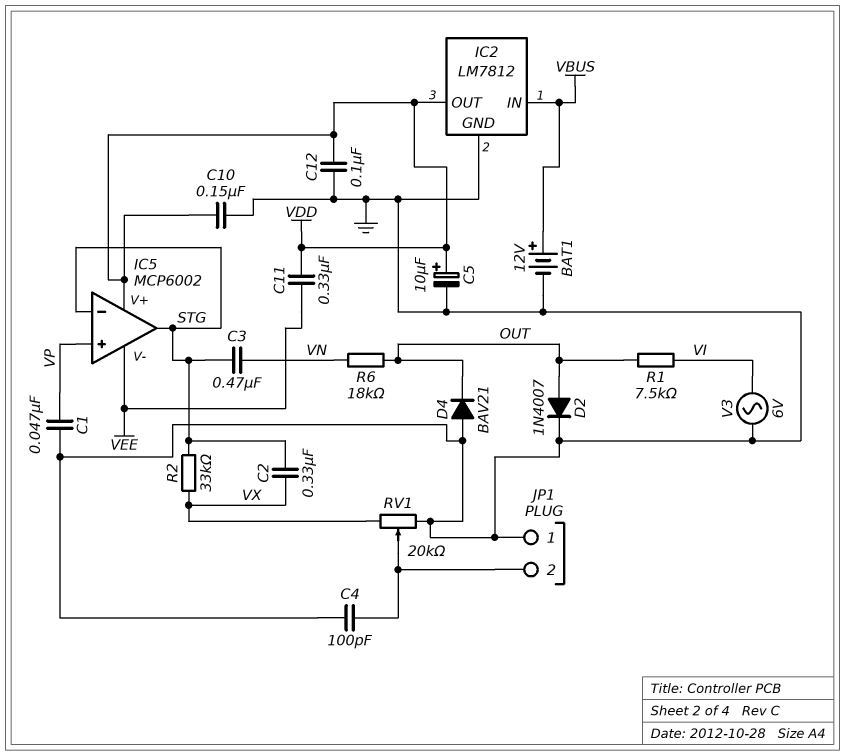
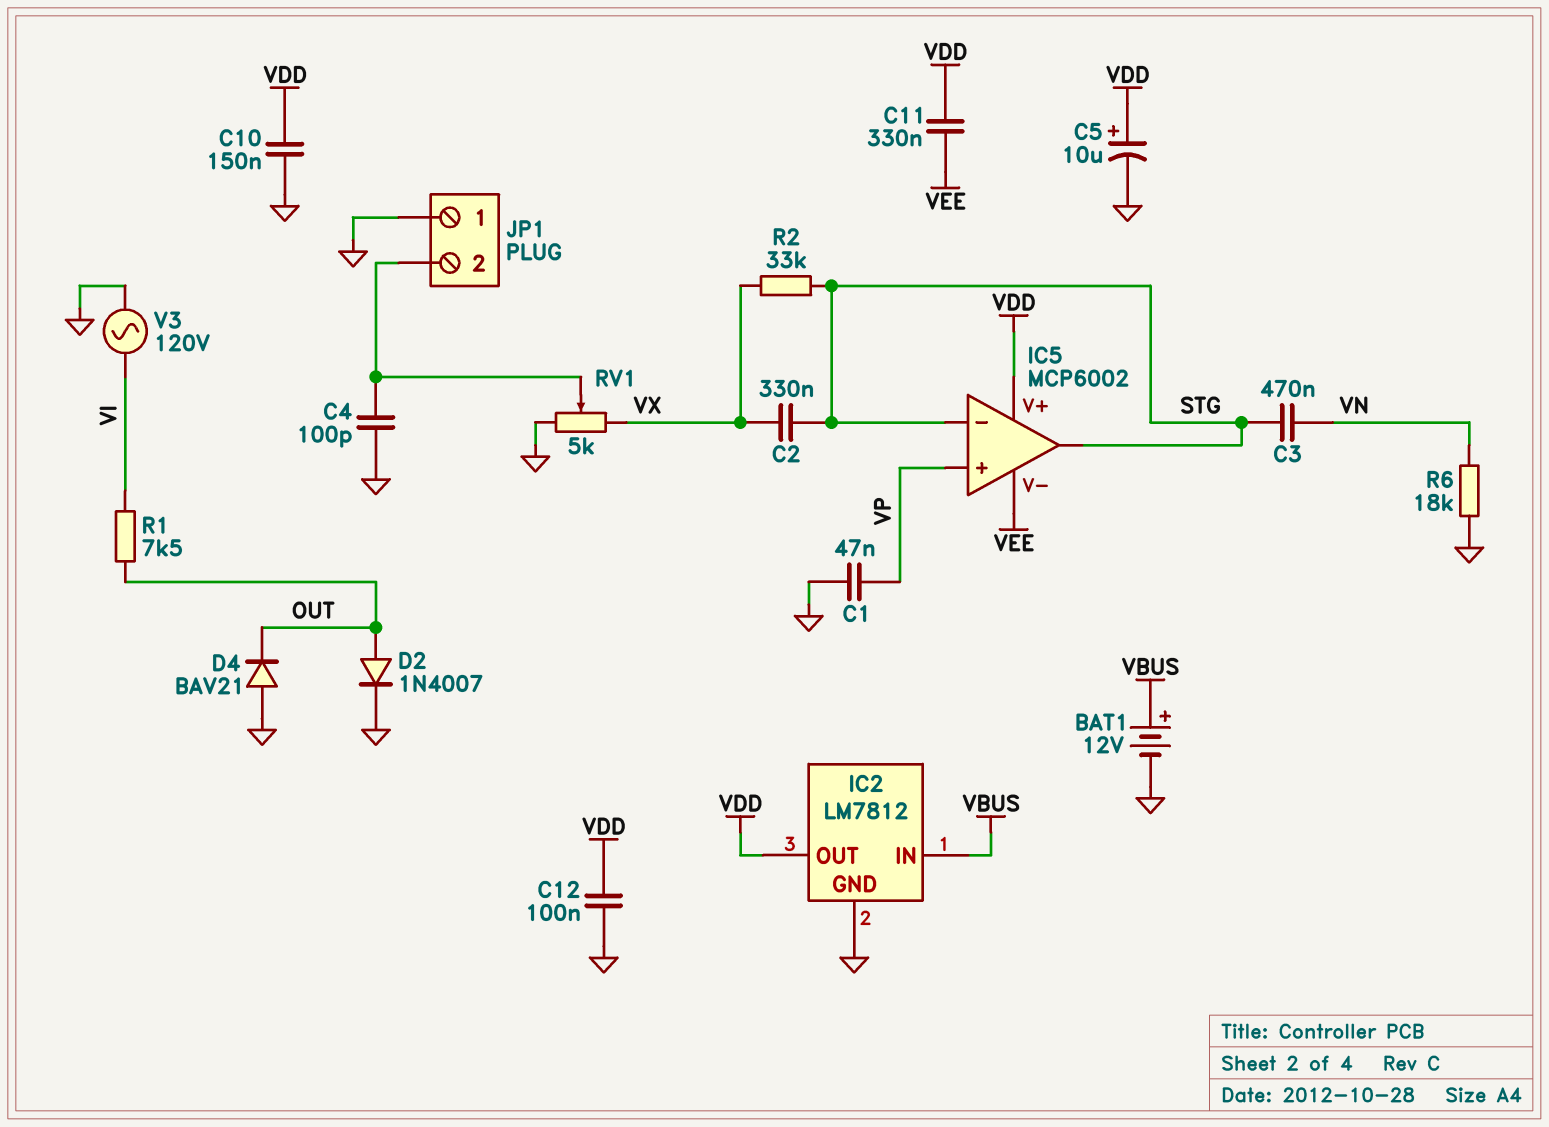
R6: 18k (OUT, VN) -> 18k (GND, VN)
RV1: 20k (GND, VX, wiper JP1/2) -> 5k (GND, VX, wiper JP1/2)
V3: AC 6V (GND, VI) -> AC 120V (GND, VI)

